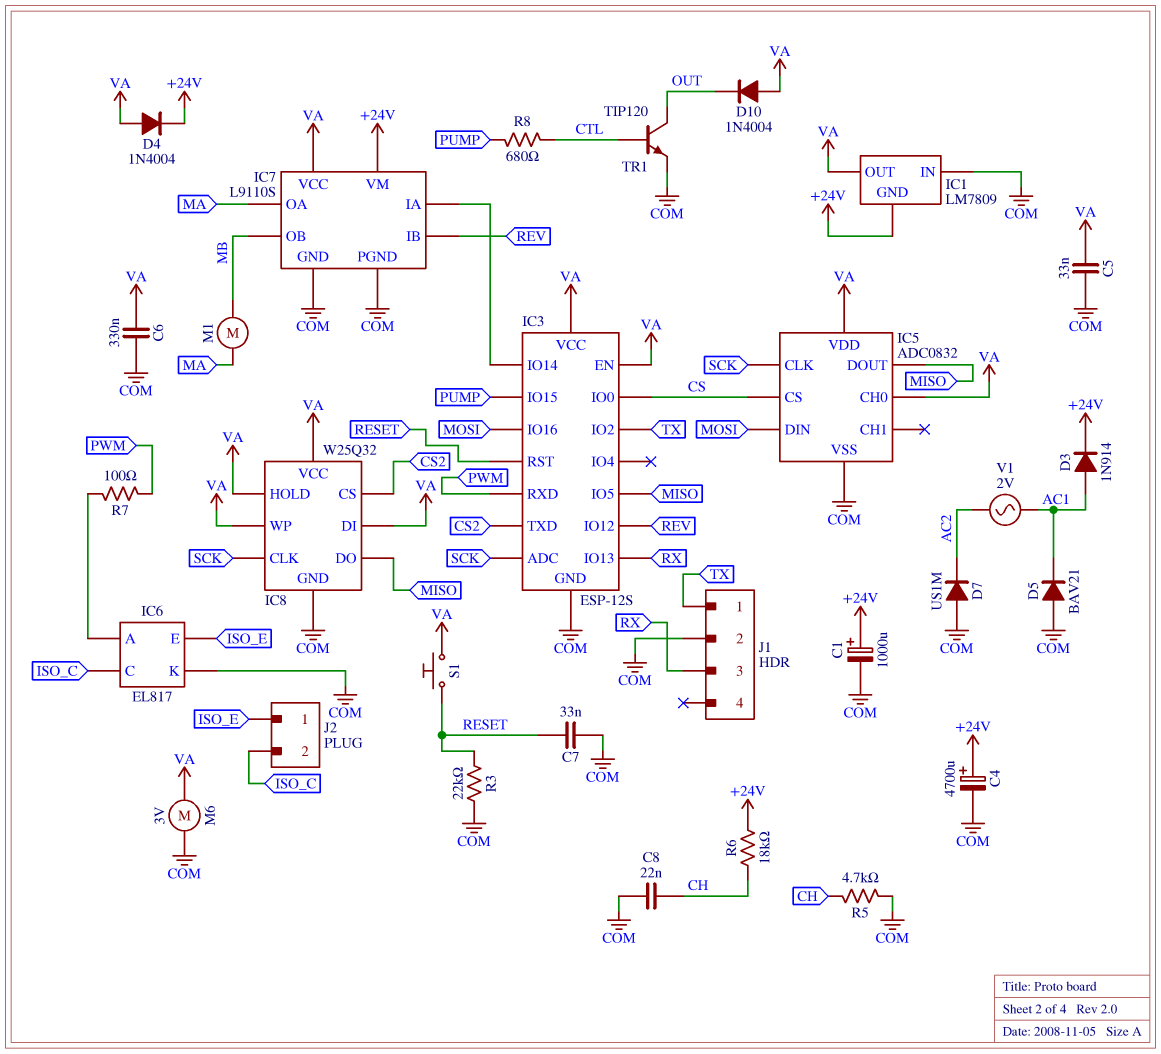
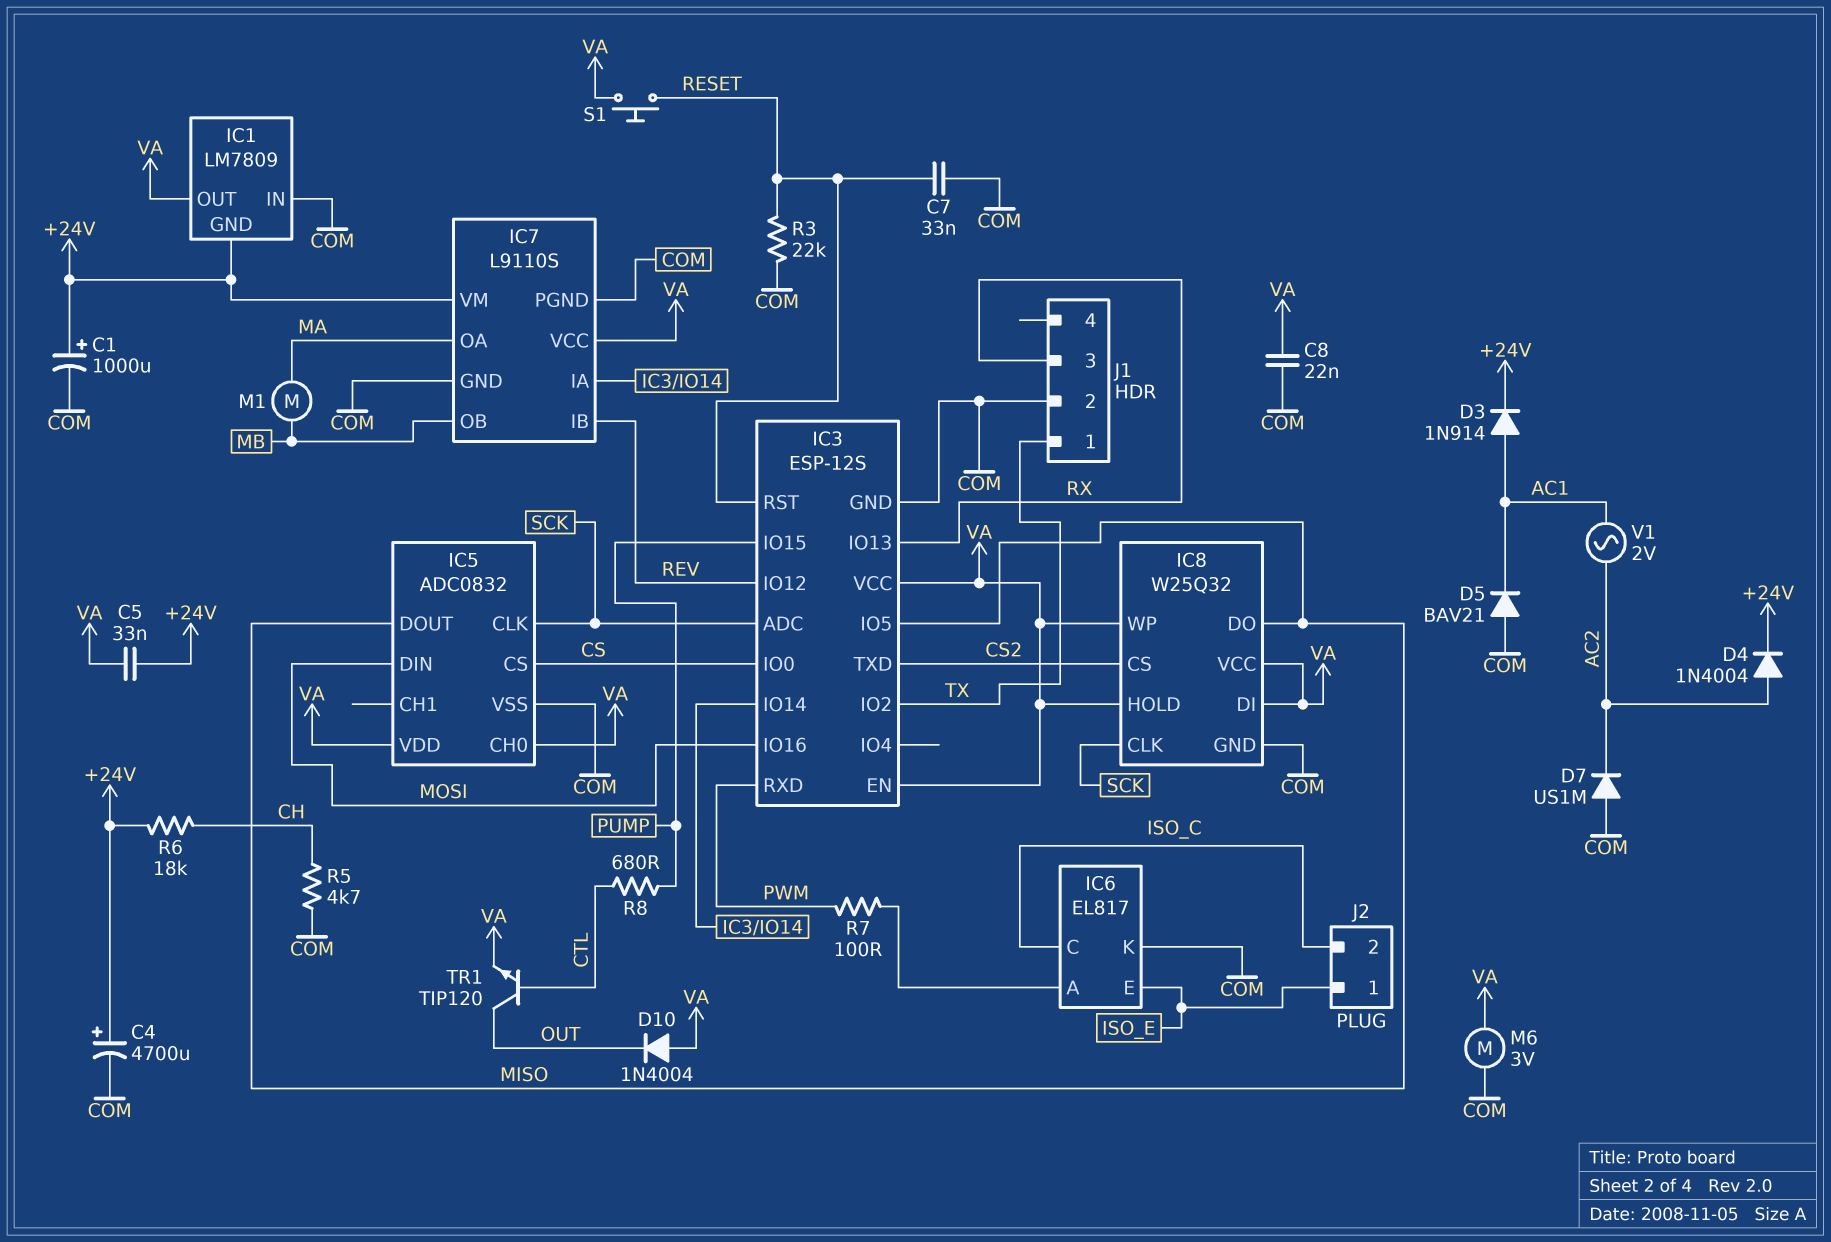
C5: 33nF (COM, VA) -> 33nF (+24V, VA)
C6: 330nF (COM, VA) -> none
C8: 22nF (CH, COM) -> 22nF (COM, VA)
D4: diode 1N4004 (A VA, K +24V) -> diode 1N4004 (A AC2, K +24V)
TR1: NPN TIP120 (B CTL, C OUT, E COM) -> NPN TIP120 (B CTL, C OUT, E VA)

